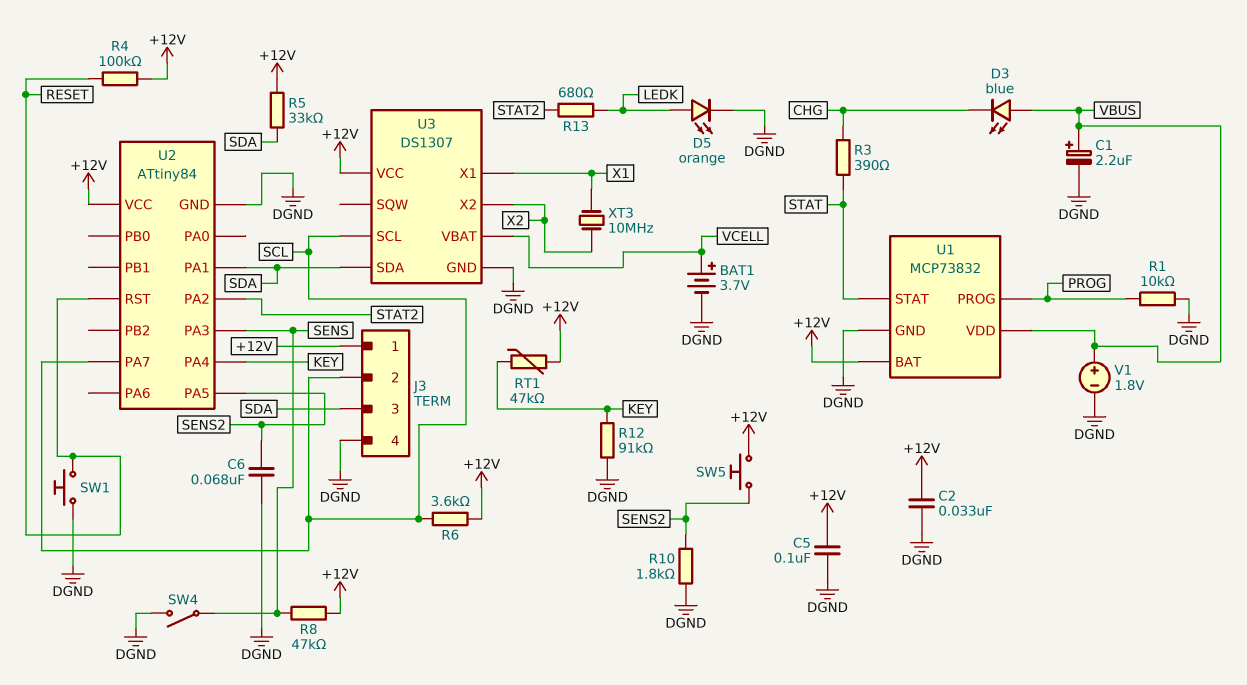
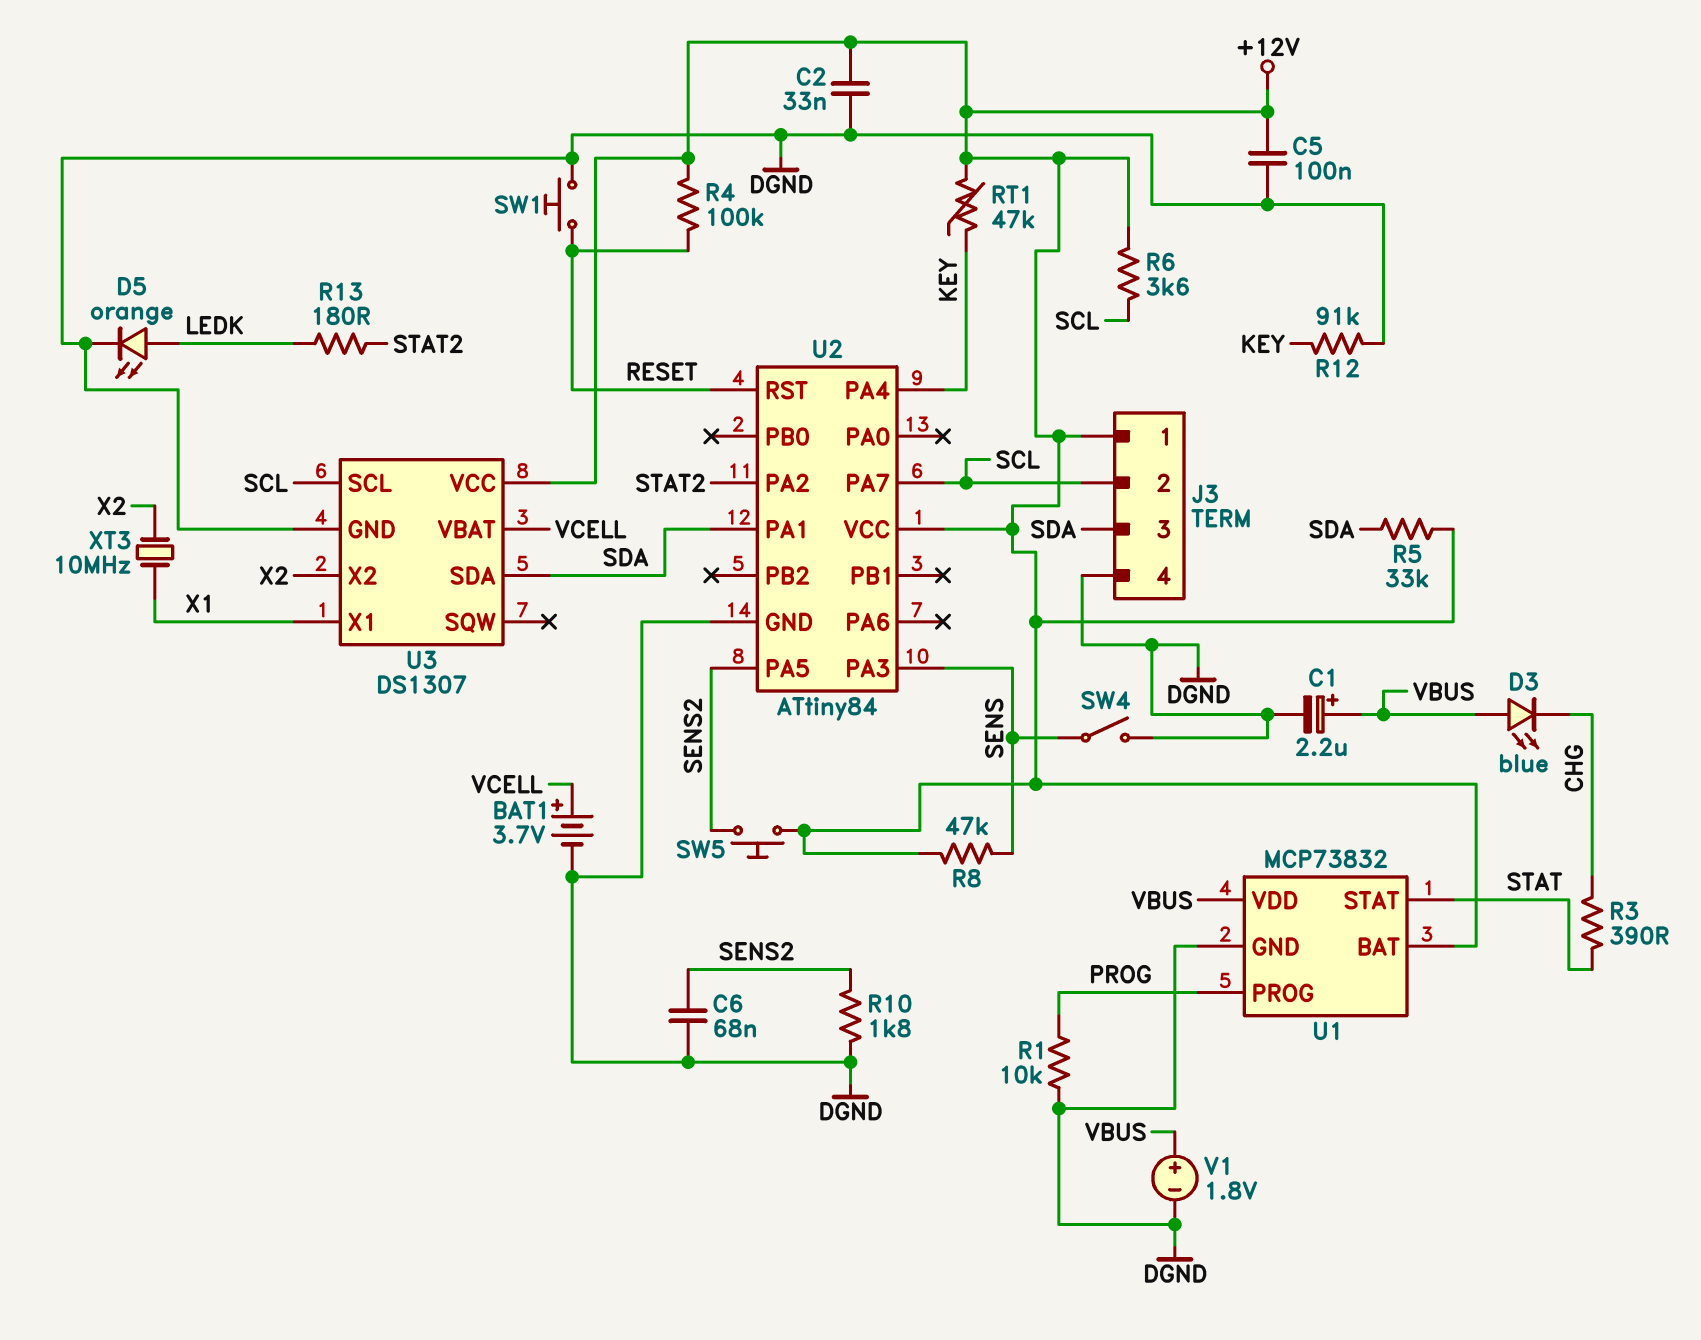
R13: 680 (LEDK, STAT2) -> 180 (LEDK, STAT2)

